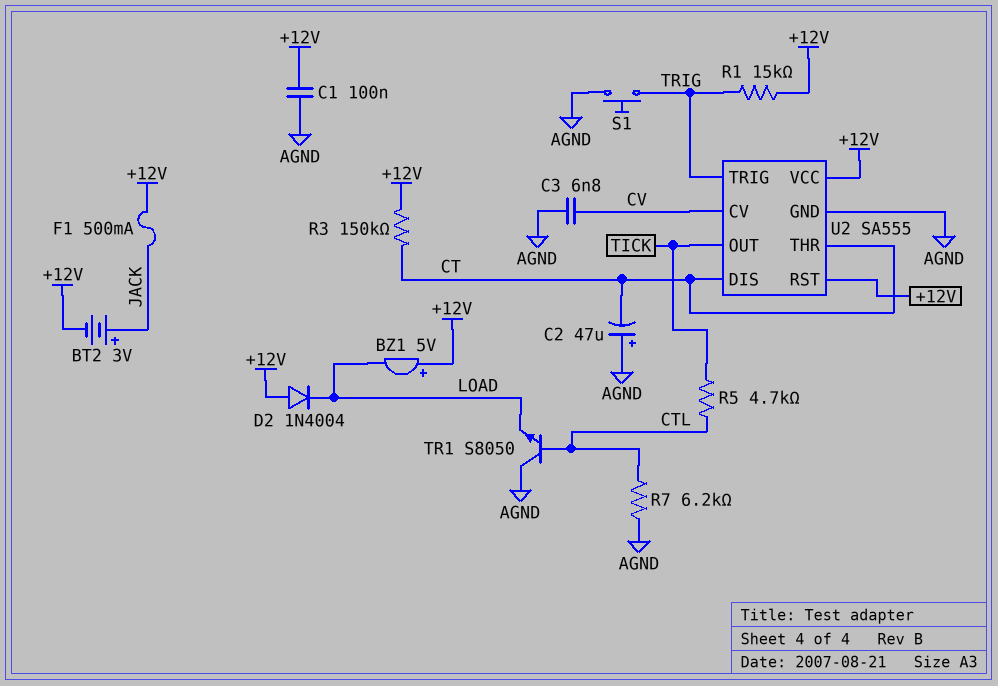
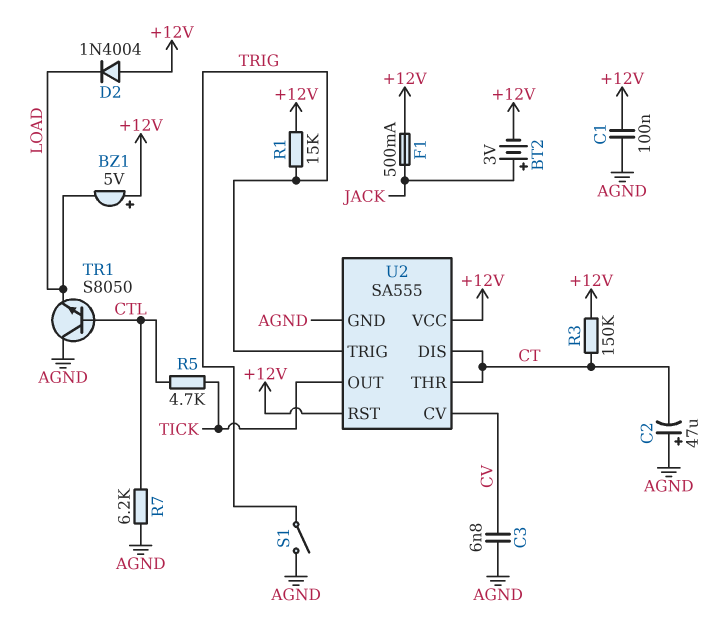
S1: button (AGND, TRIG) -> switch (AGND, TRIG)

